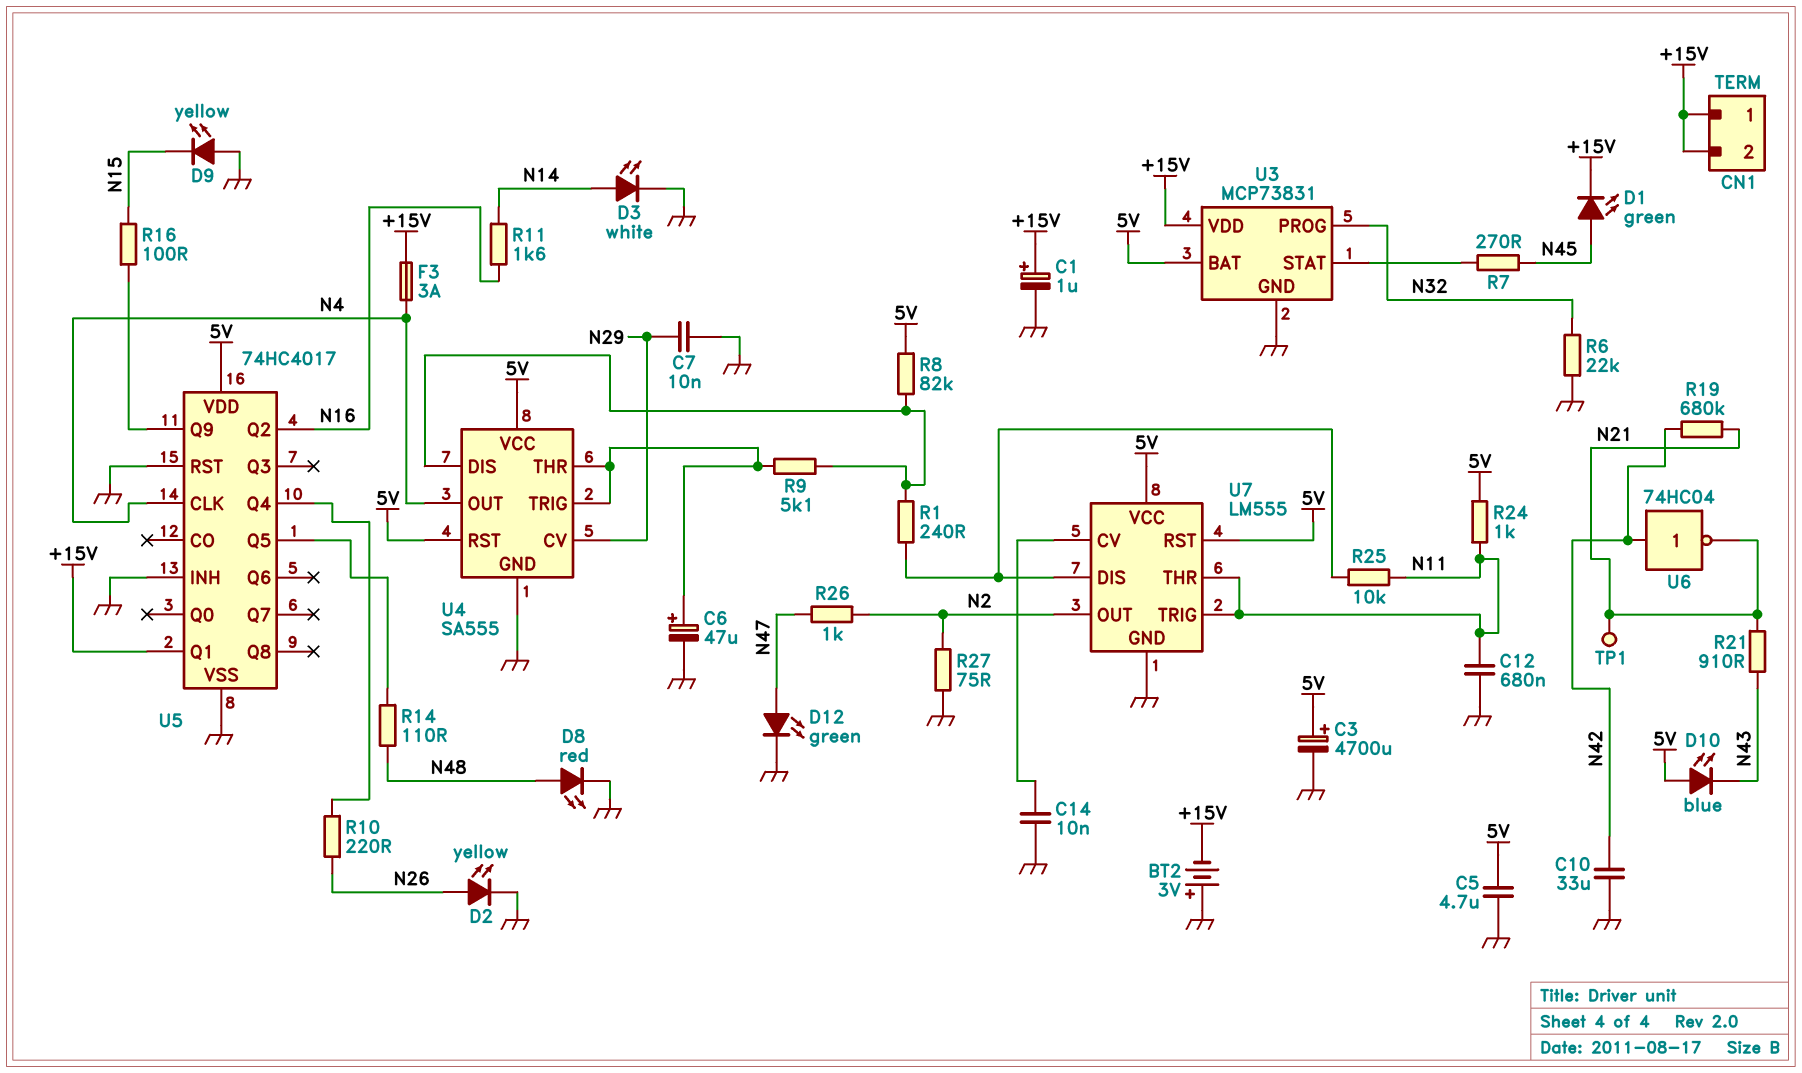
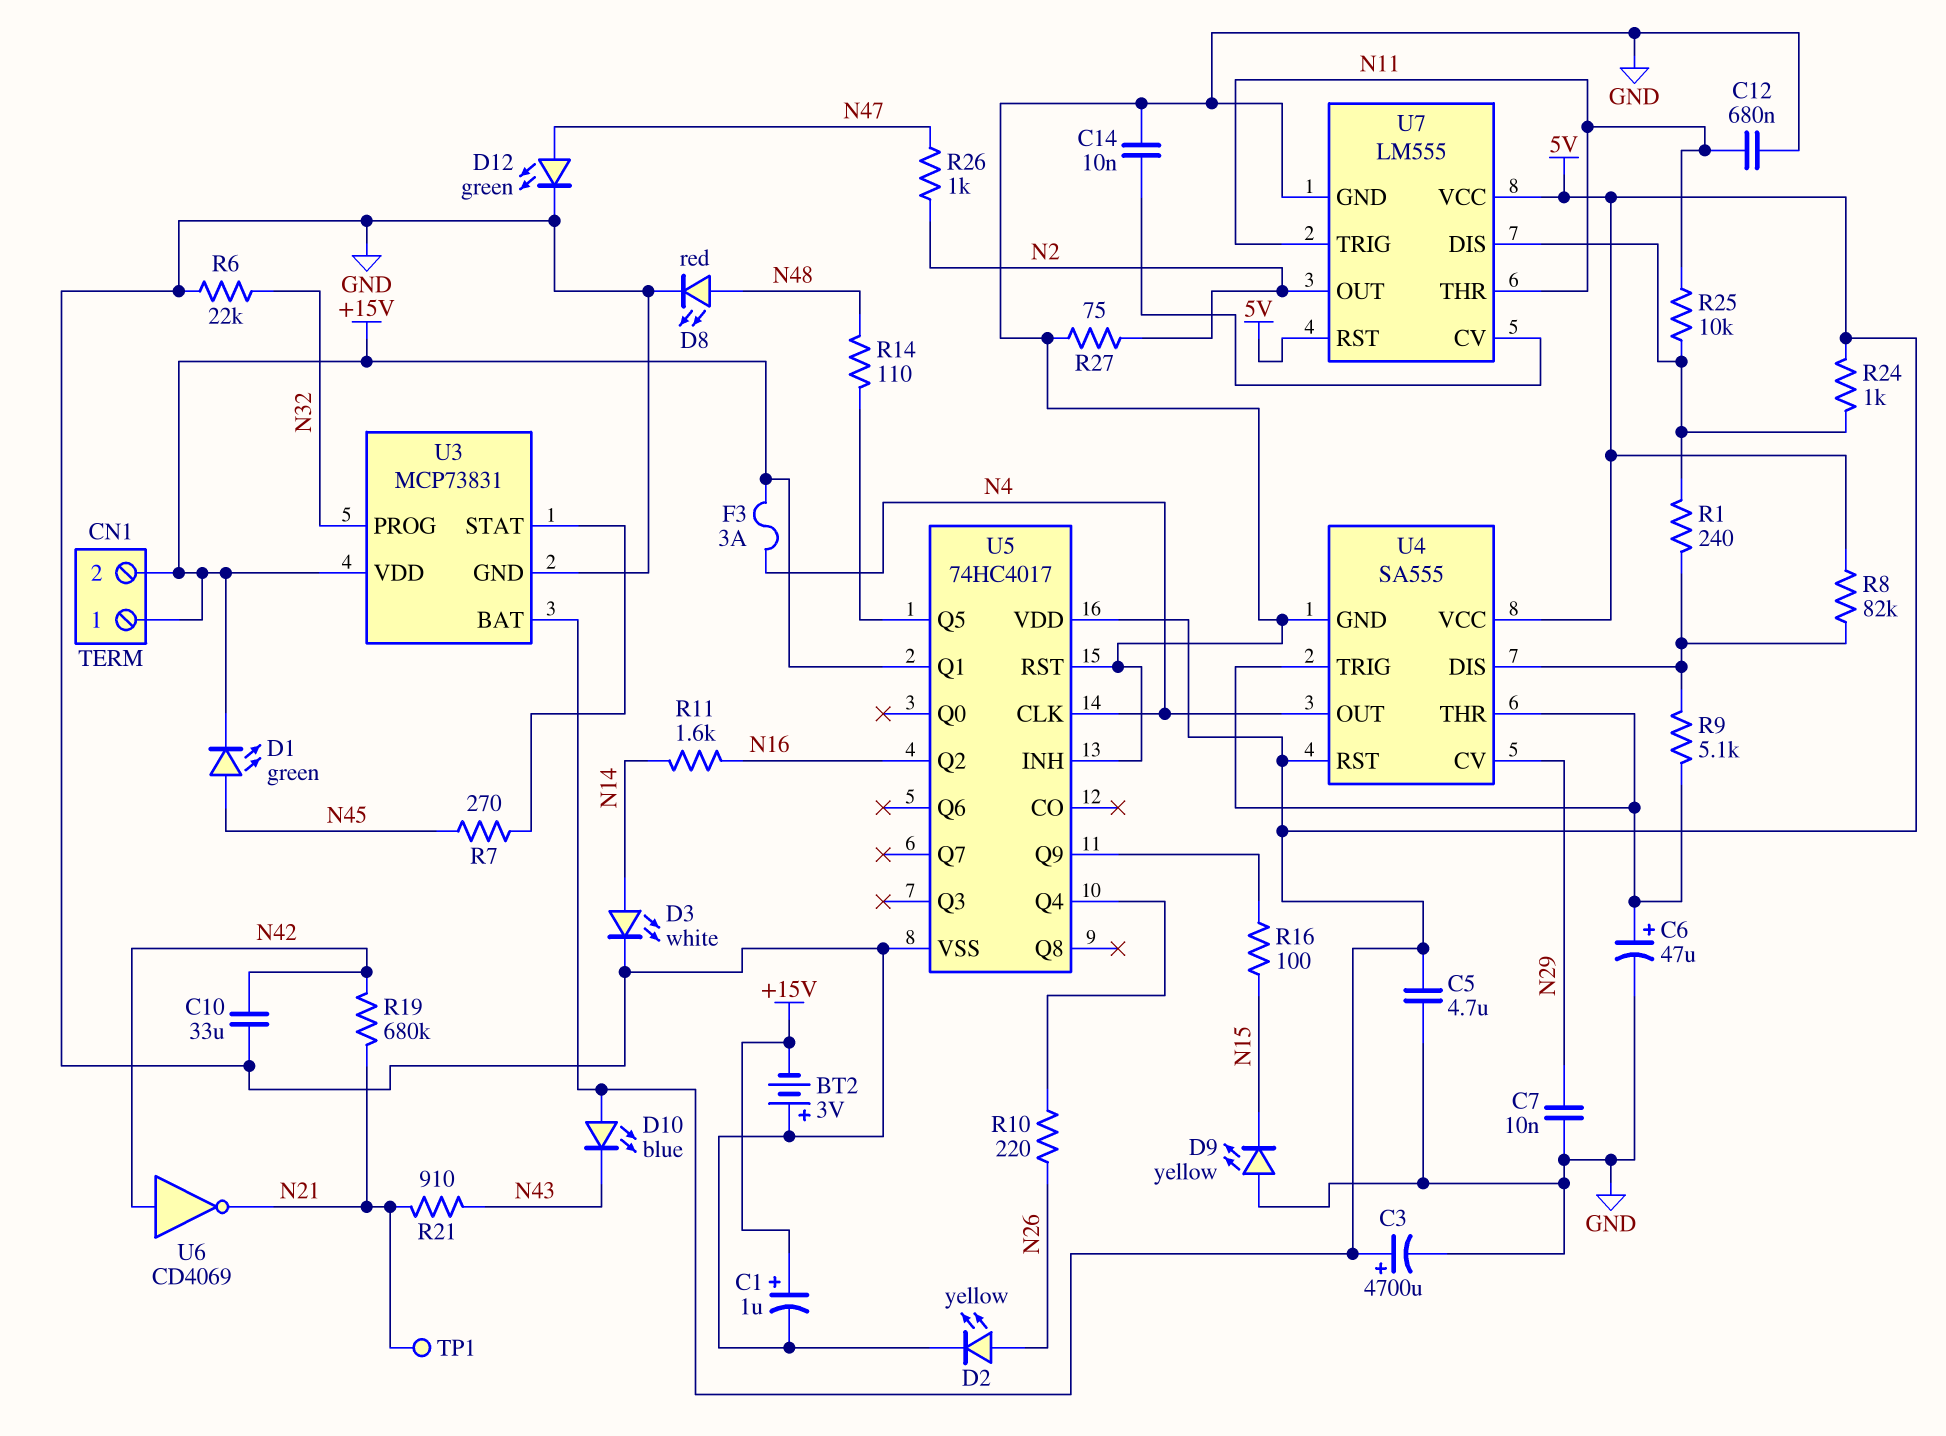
R24: 1k (5V, N11) -> 1k (5V, U7/DIS)
U6: NOT 74HC04 (in N42, out N21) -> NOT CD4069 (in N42, out N21)

